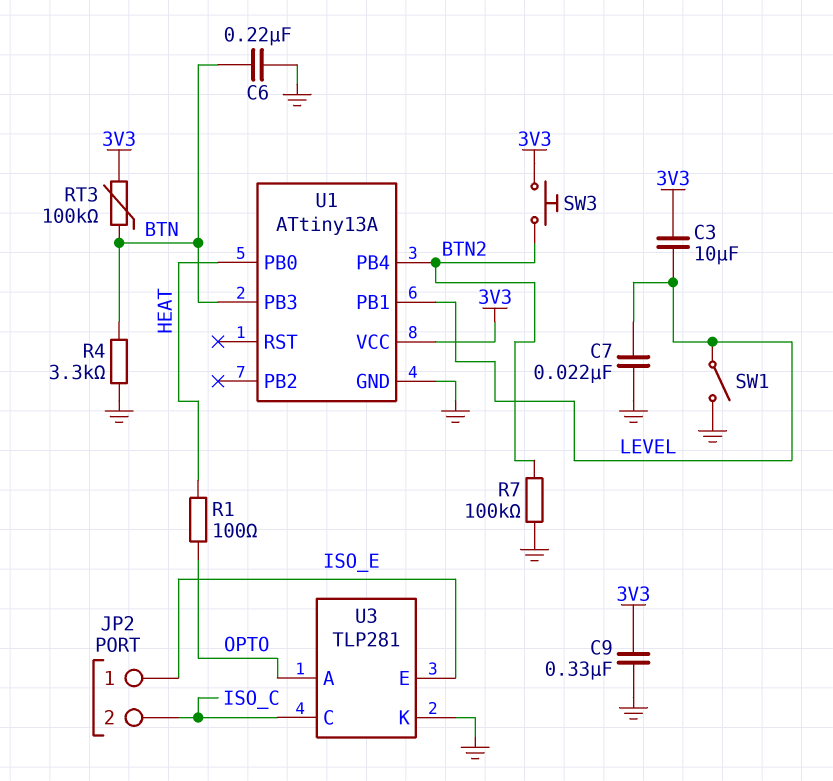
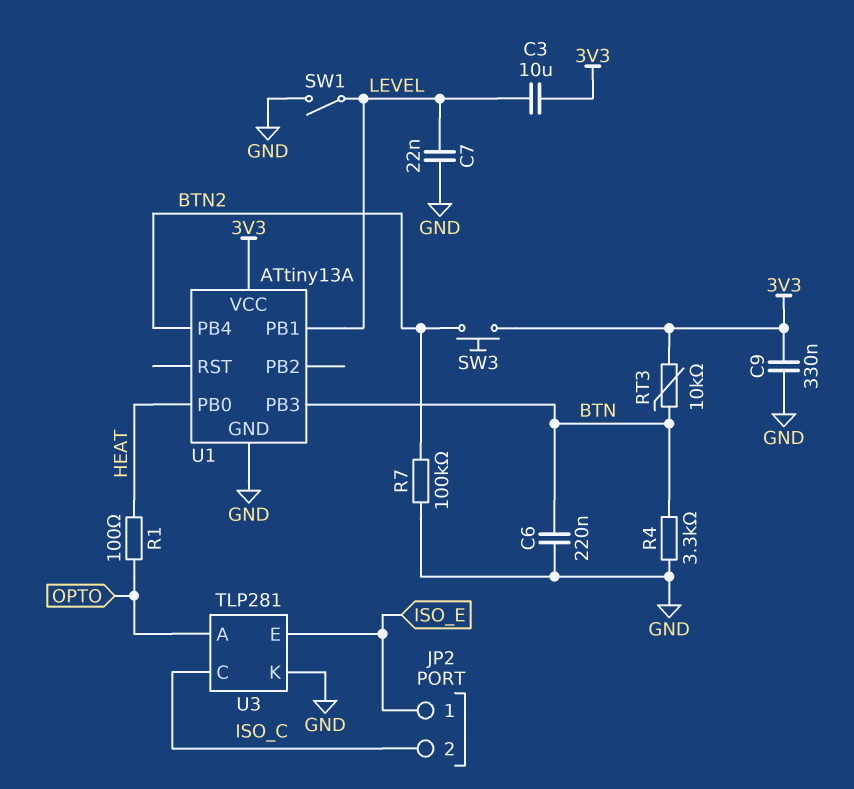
RT3: 100k (3V3, BTN) -> 10k (3V3, BTN)

